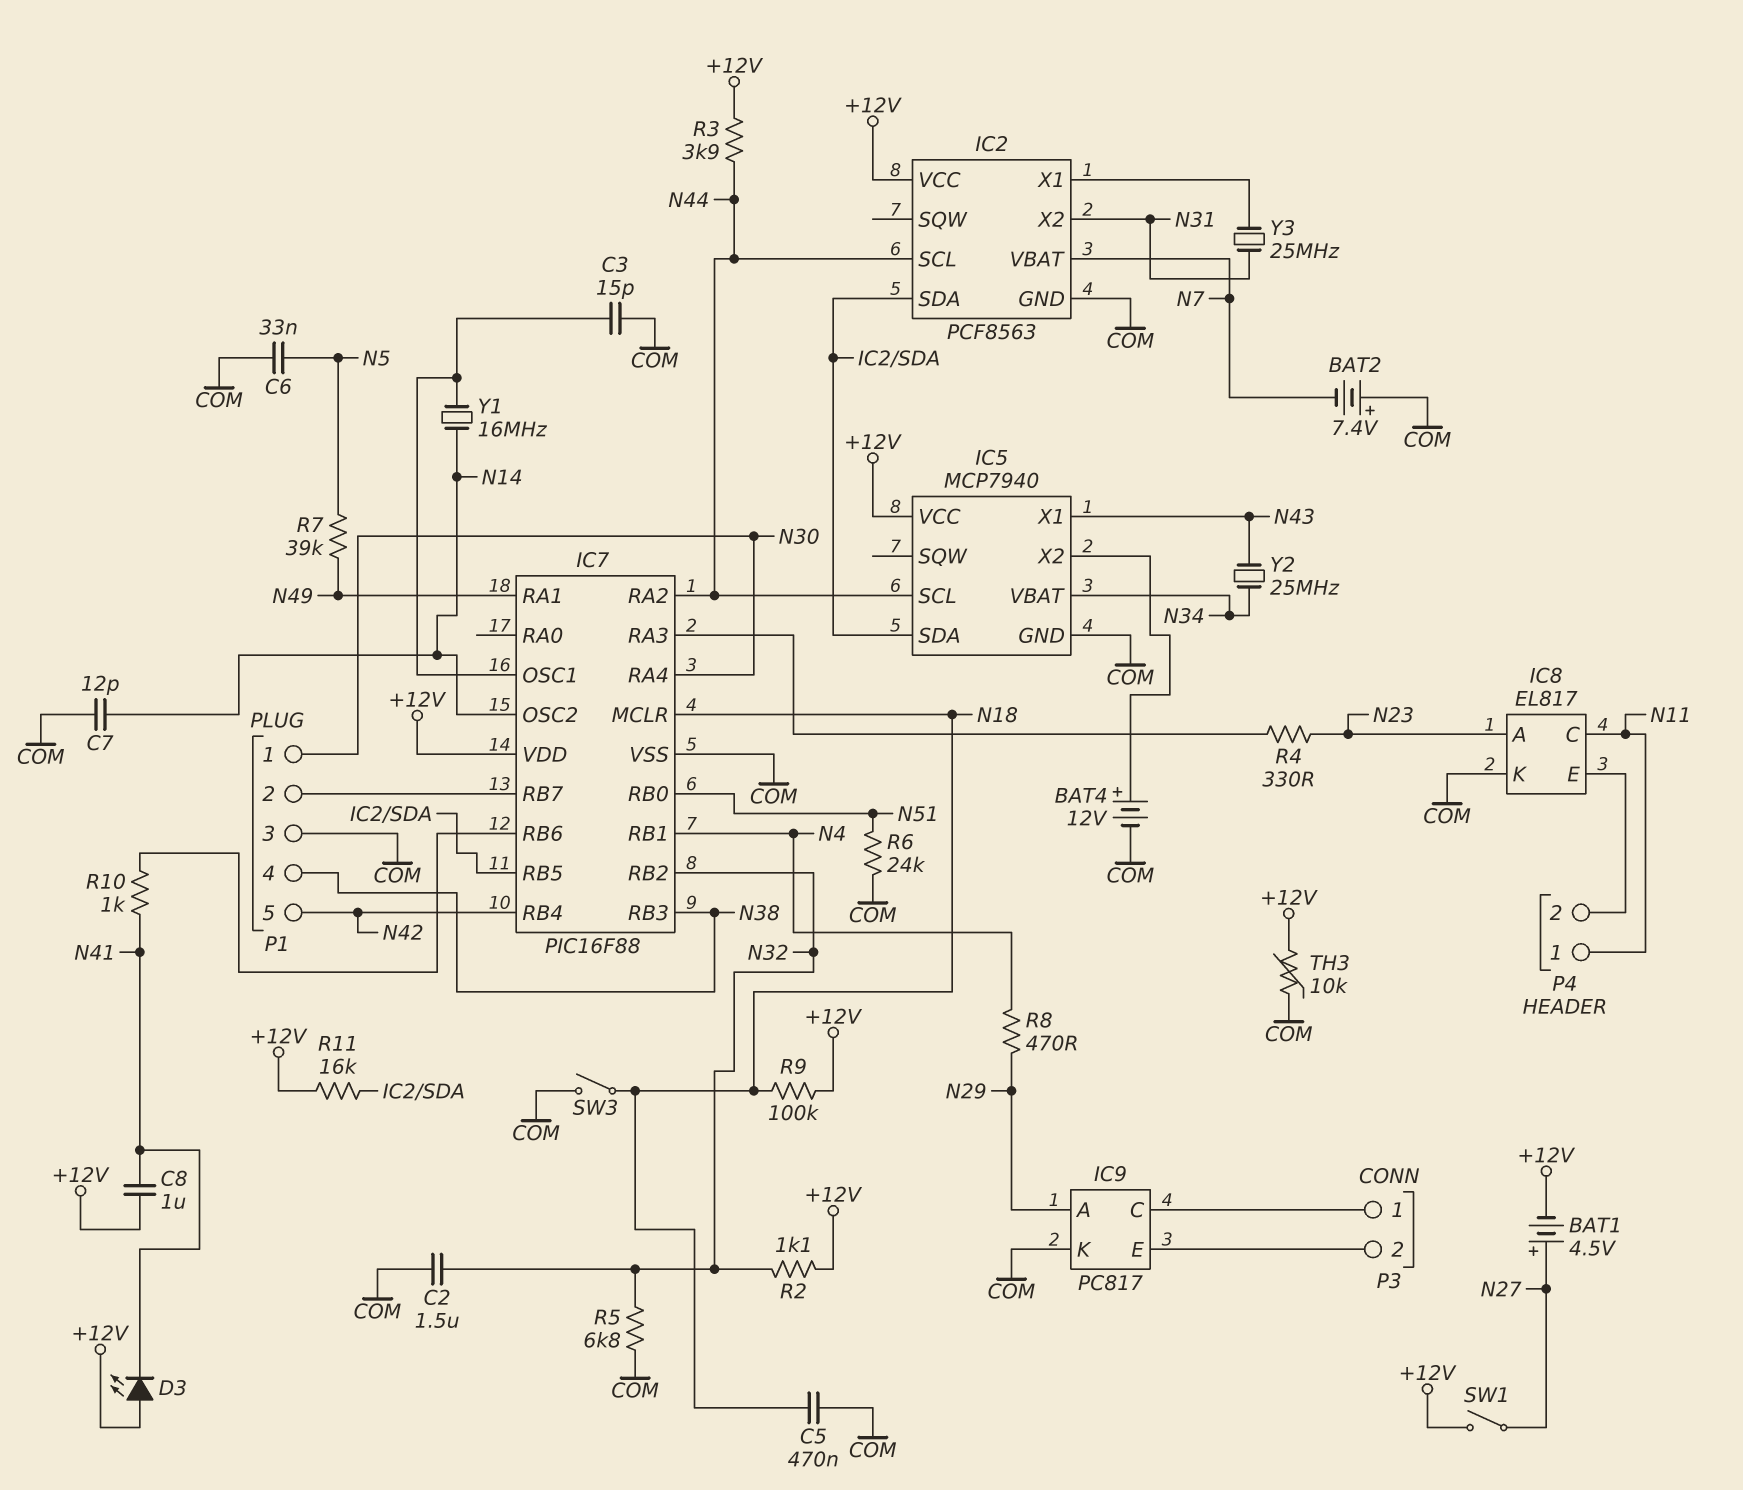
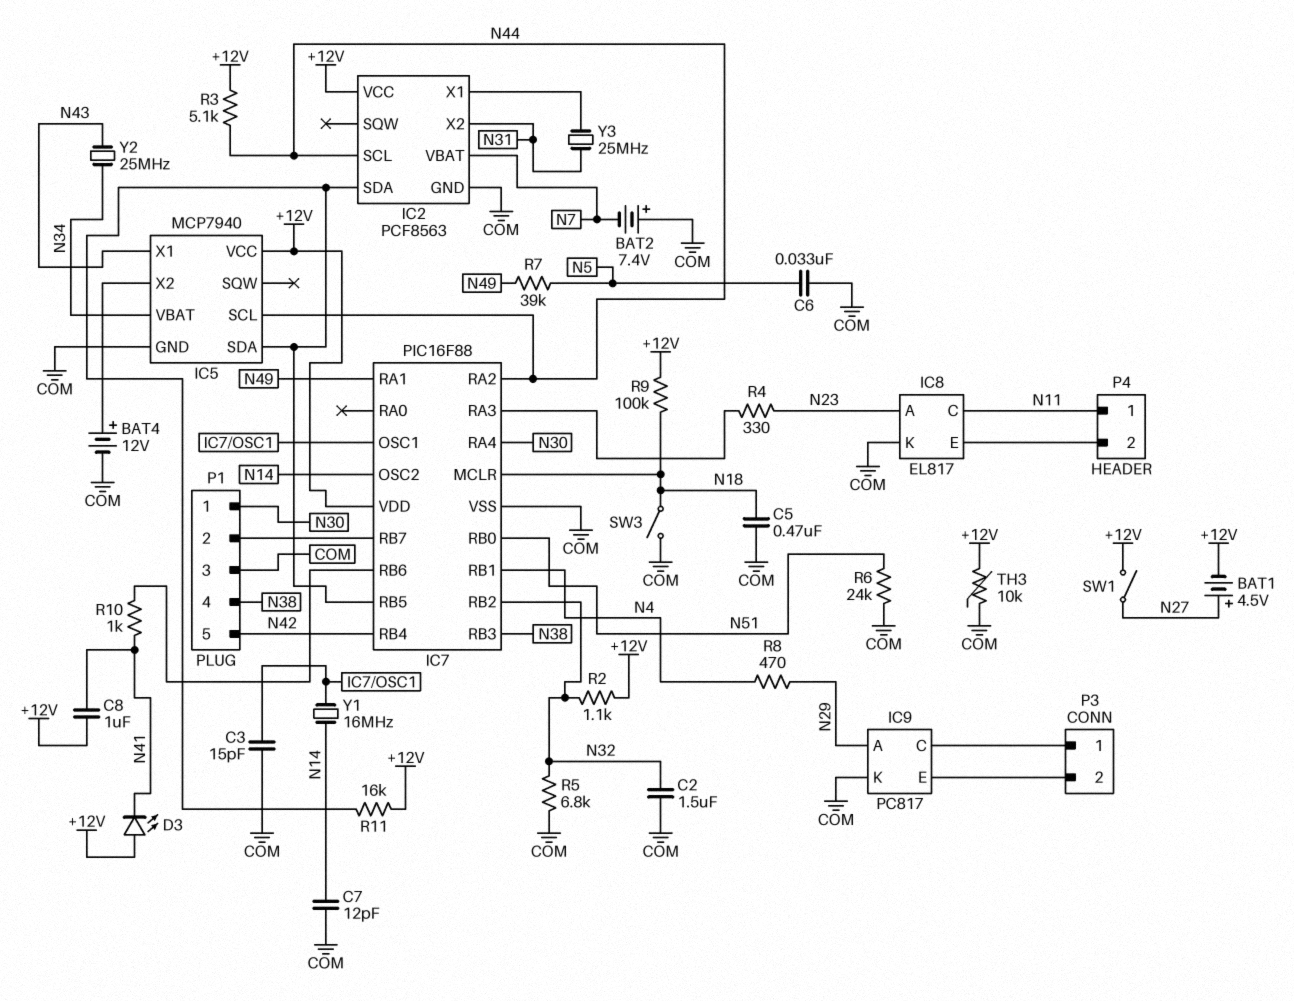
R3: 3.9k (+12V, N44) -> 5.1k (+12V, N44)

